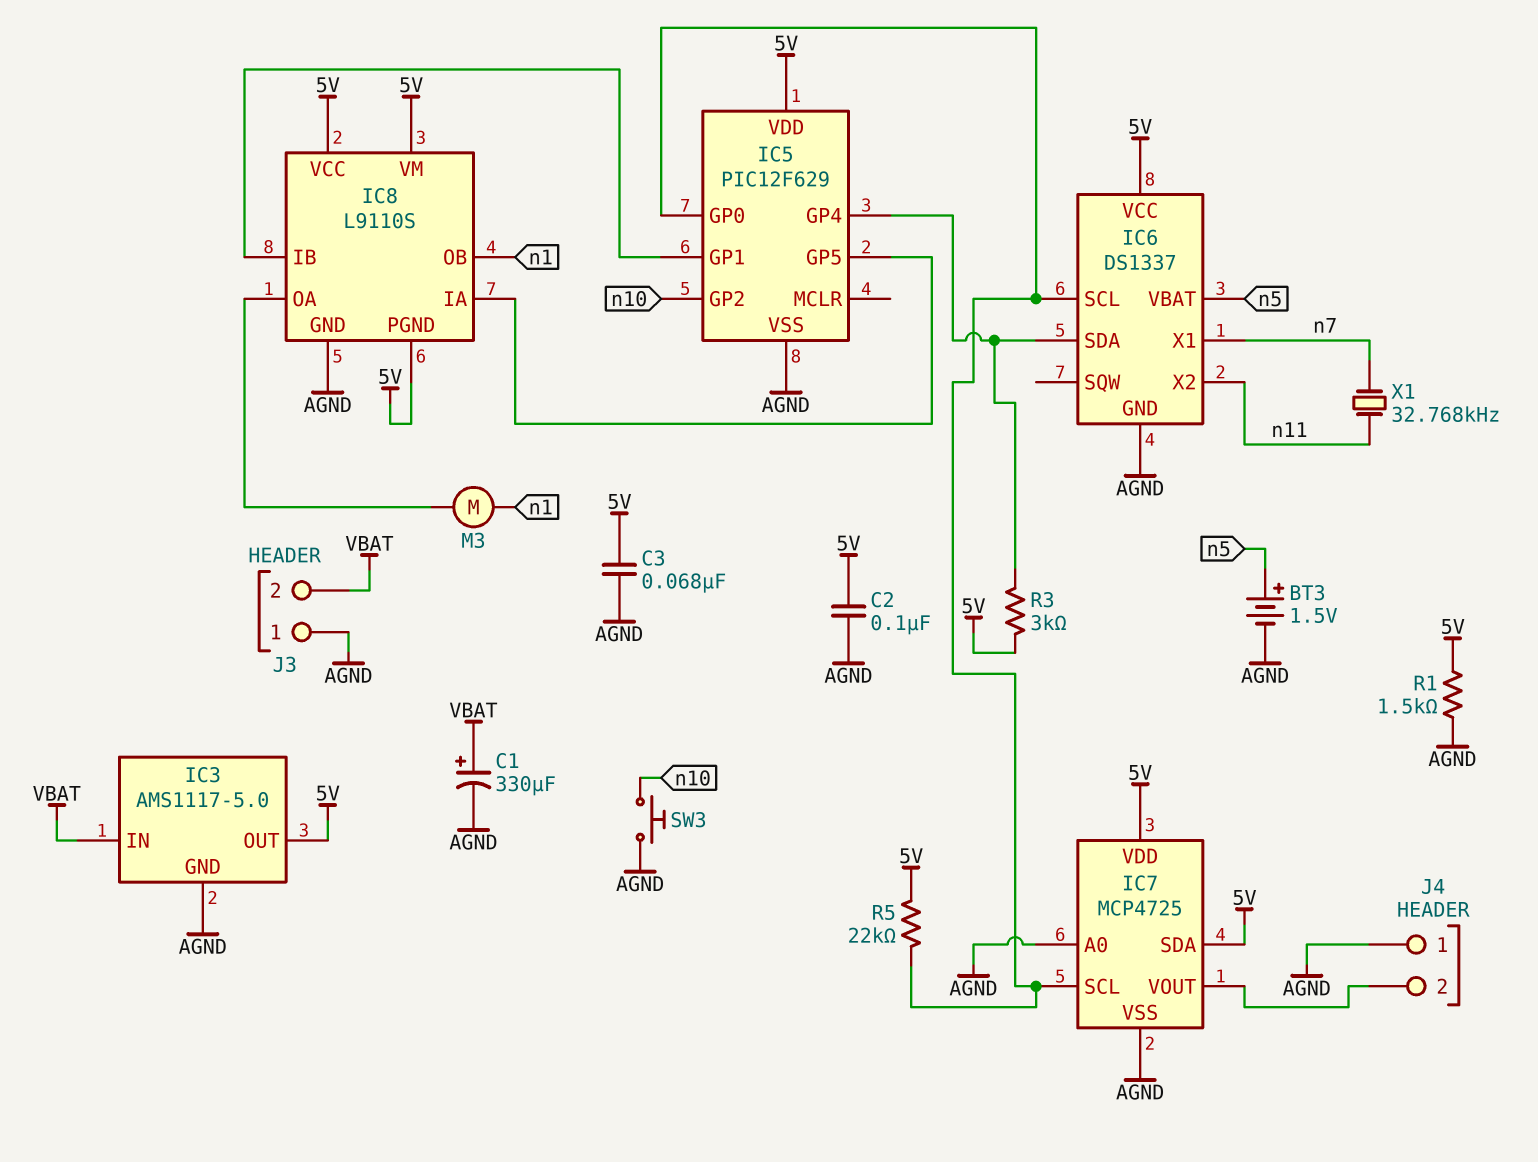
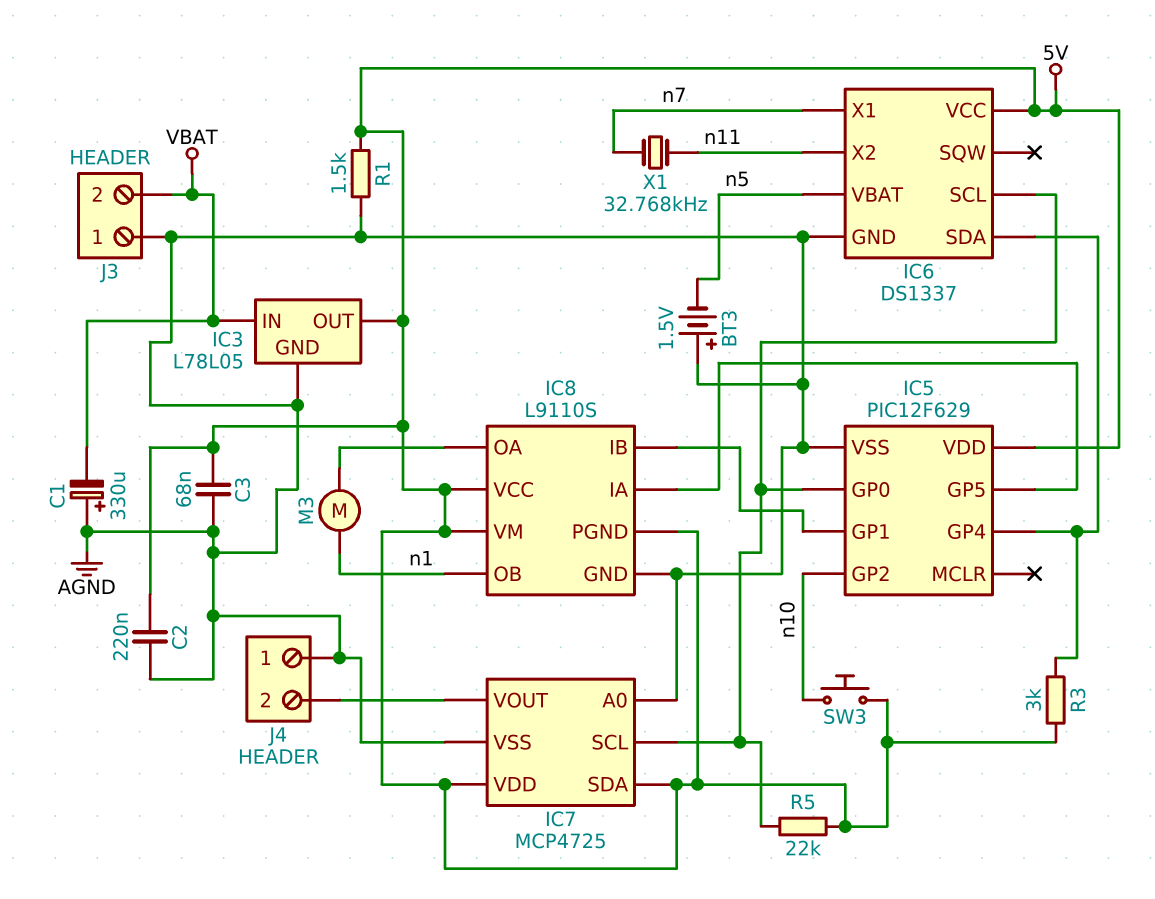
BT3: 1.5V (plus n5, minus AGND) -> 1.5V (plus AGND, minus n5)
C1: 330uF (plus VBAT, minus AGND) -> 330uF (plus AGND, minus VBAT)
C2: 100nF (5V, AGND) -> 220nF (5V, AGND)
IC3: AMS1117-5.0 -> L78L05
SW3: button (AGND, n10) -> button (5V, n10)

